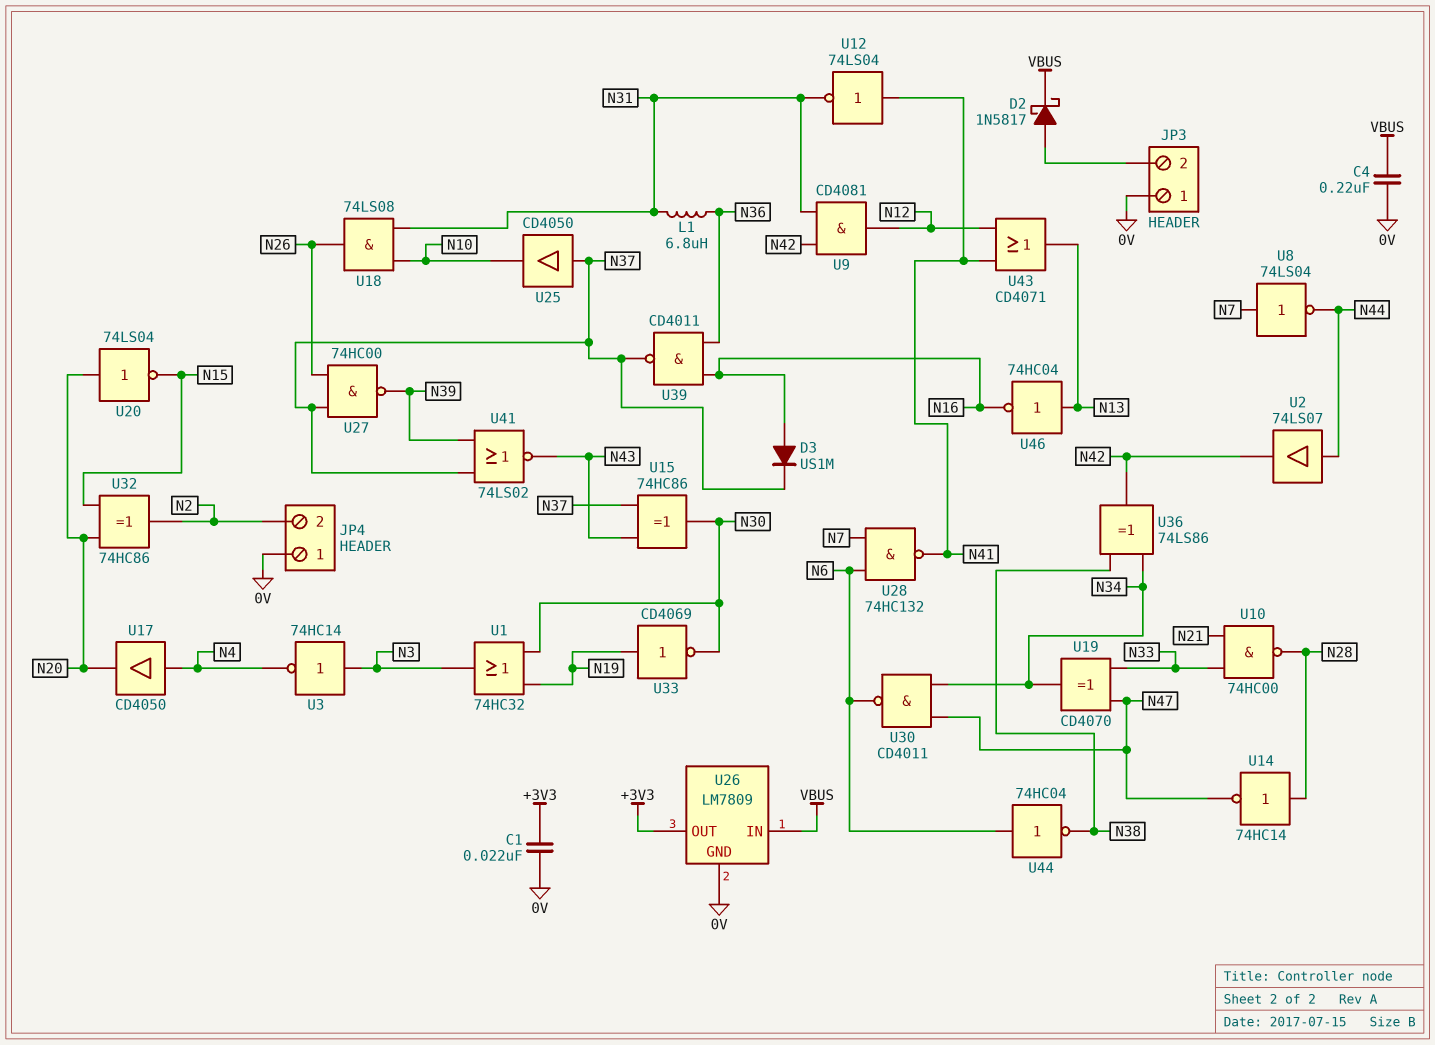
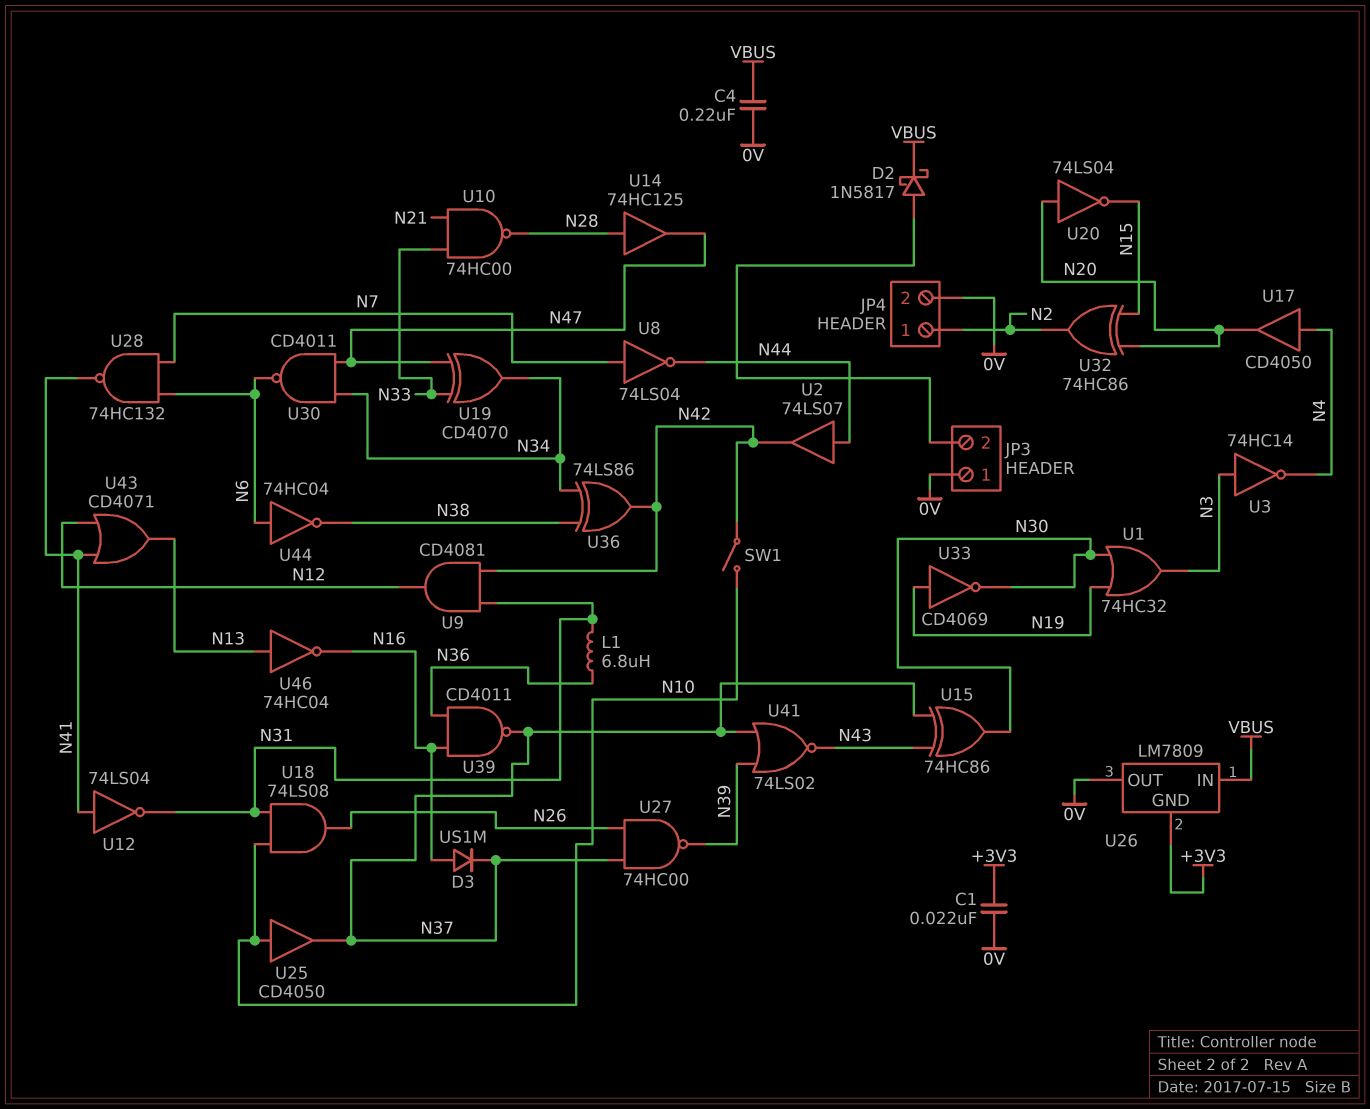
JP4 pin 1: 0V -> N2
JP4 pin 2: N2 -> 0V
SW1: none -> switch (N10, N42)
U14: NOT 74HC14 (in N28, out N47) -> buffer 74HC125 (in N28, out N47)
U25: buffer CD4050 (in N37, out N10) -> buffer CD4050 (in N10, out N37)
U26 pin GND: 0V -> +3V3
U26 pin OUT: +3V3 -> 0V

